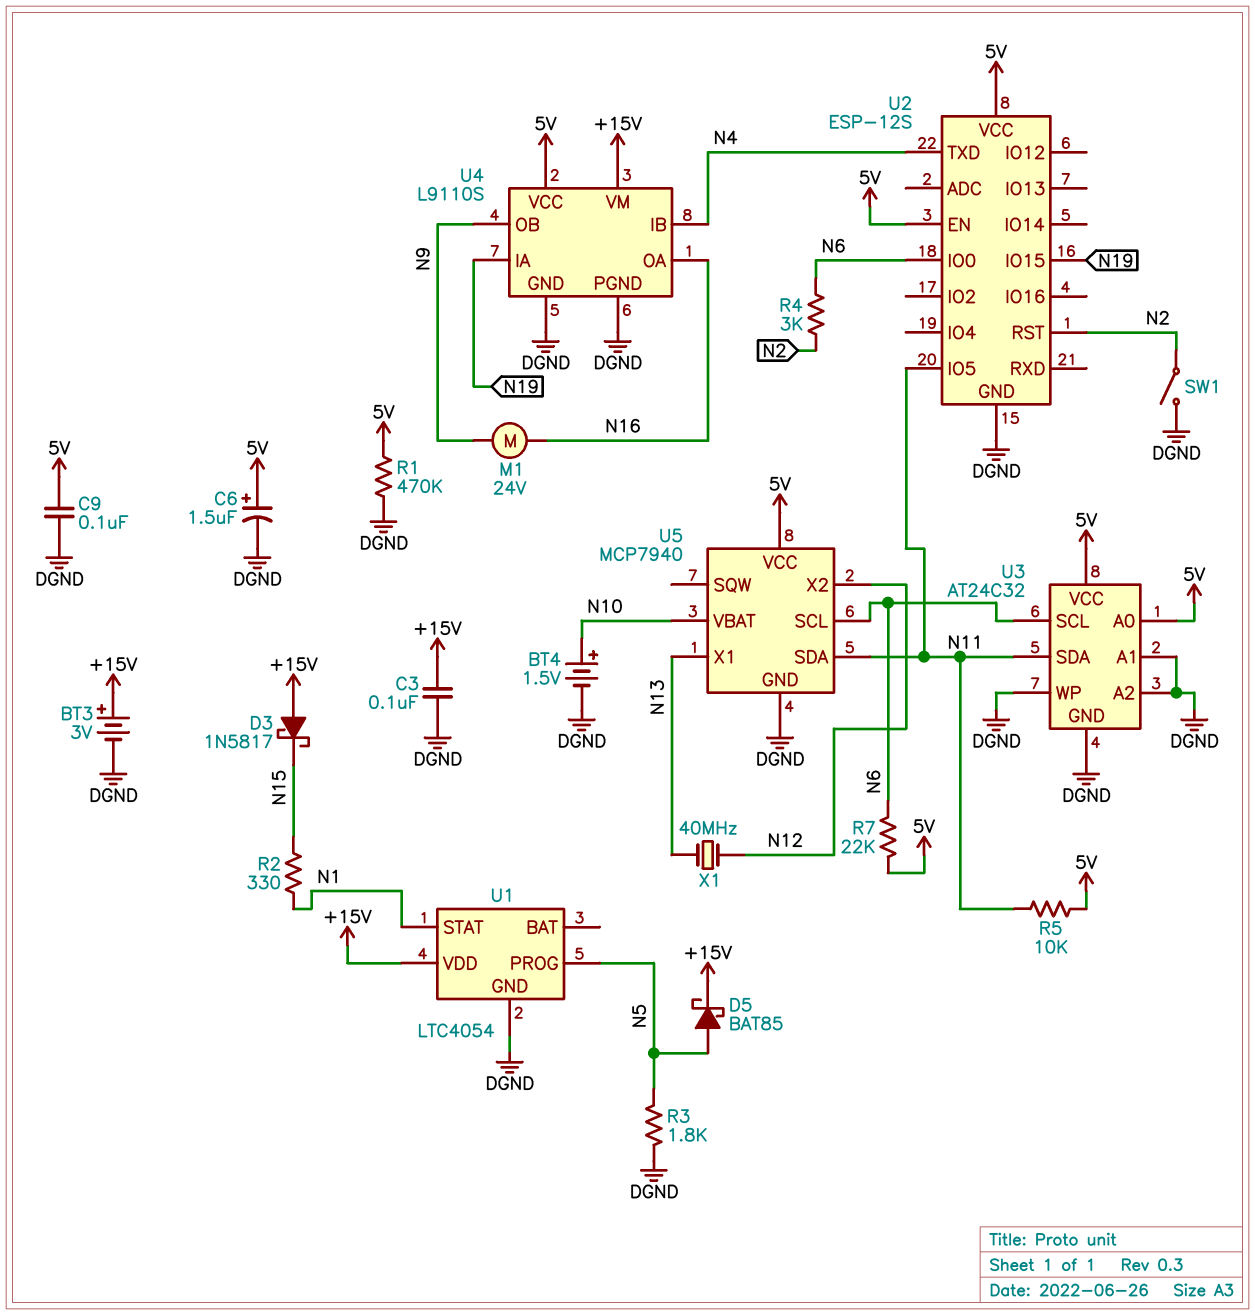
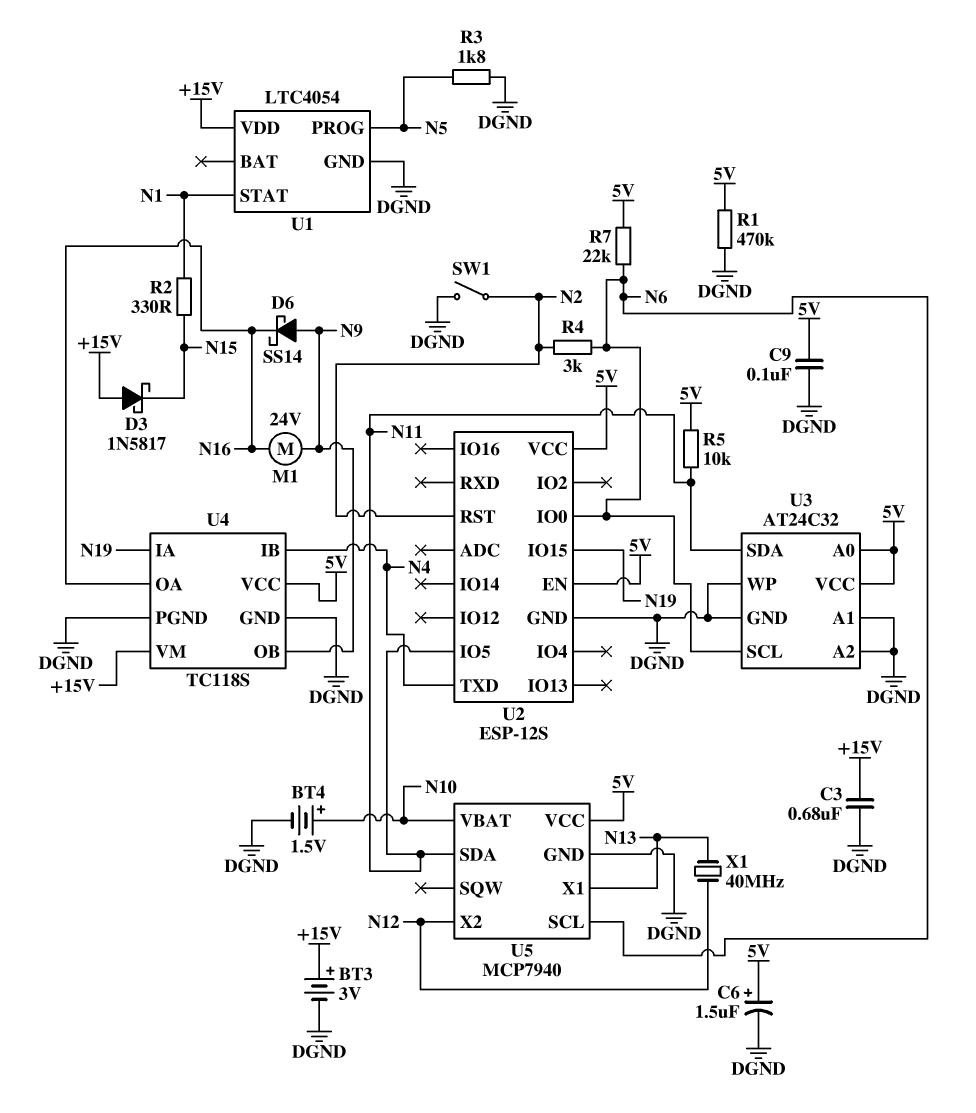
C3: 100nF (+15V, DGND) -> 680nF (+15V, DGND)
D5: schottky BAT85 (A N5, K +15V) -> none
D6: none -> schottky SS14 (A N9, K N16)
U4: L9110S -> TC118S

